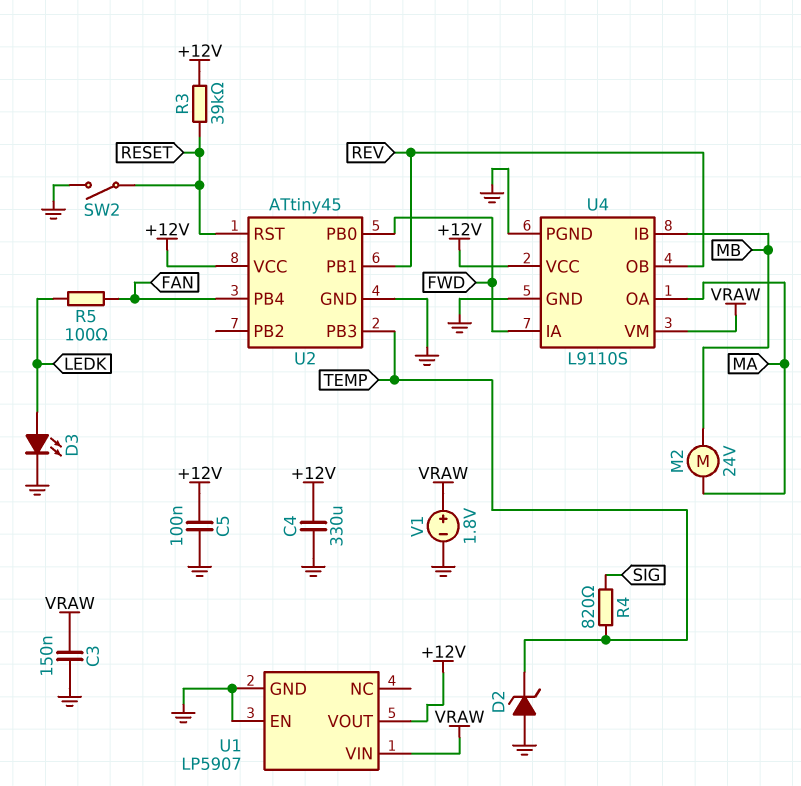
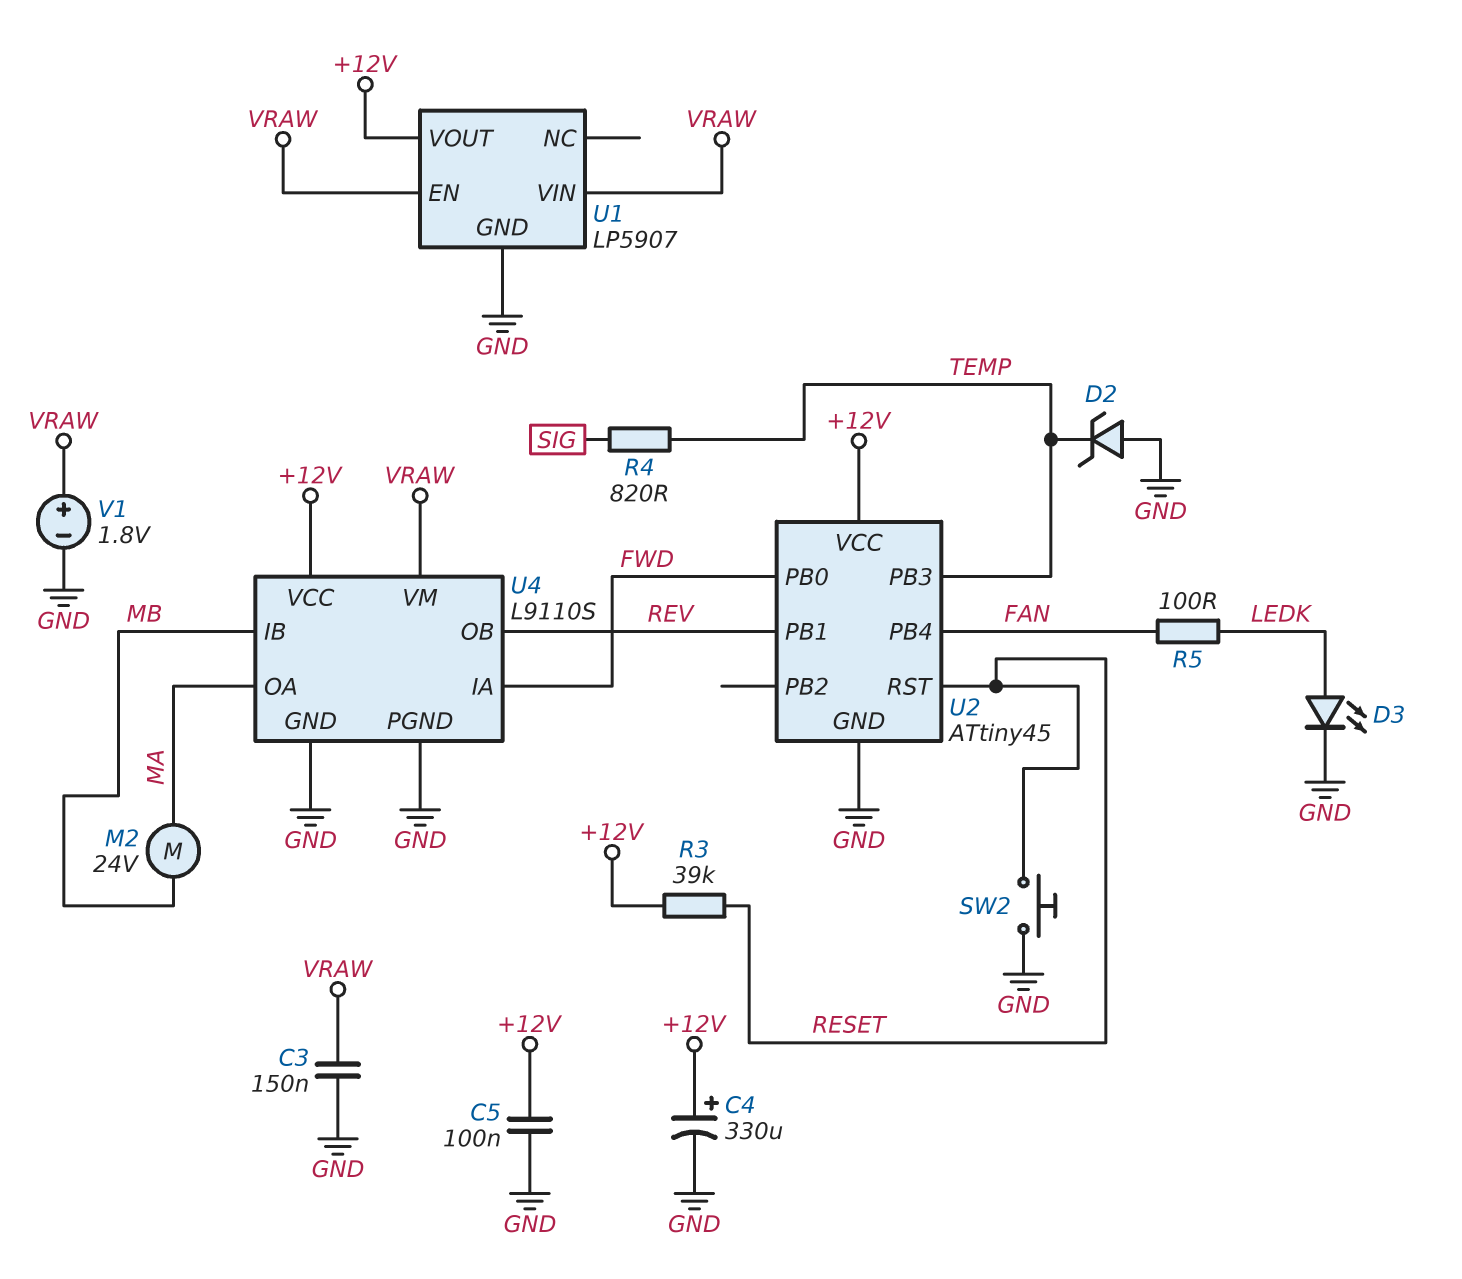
C4: 330uF (+12V, GND) -> 330uF (plus +12V, minus GND)
SW2: switch (GND, RESET) -> button (GND, RESET)
U1 pin EN: GND -> VRAW

